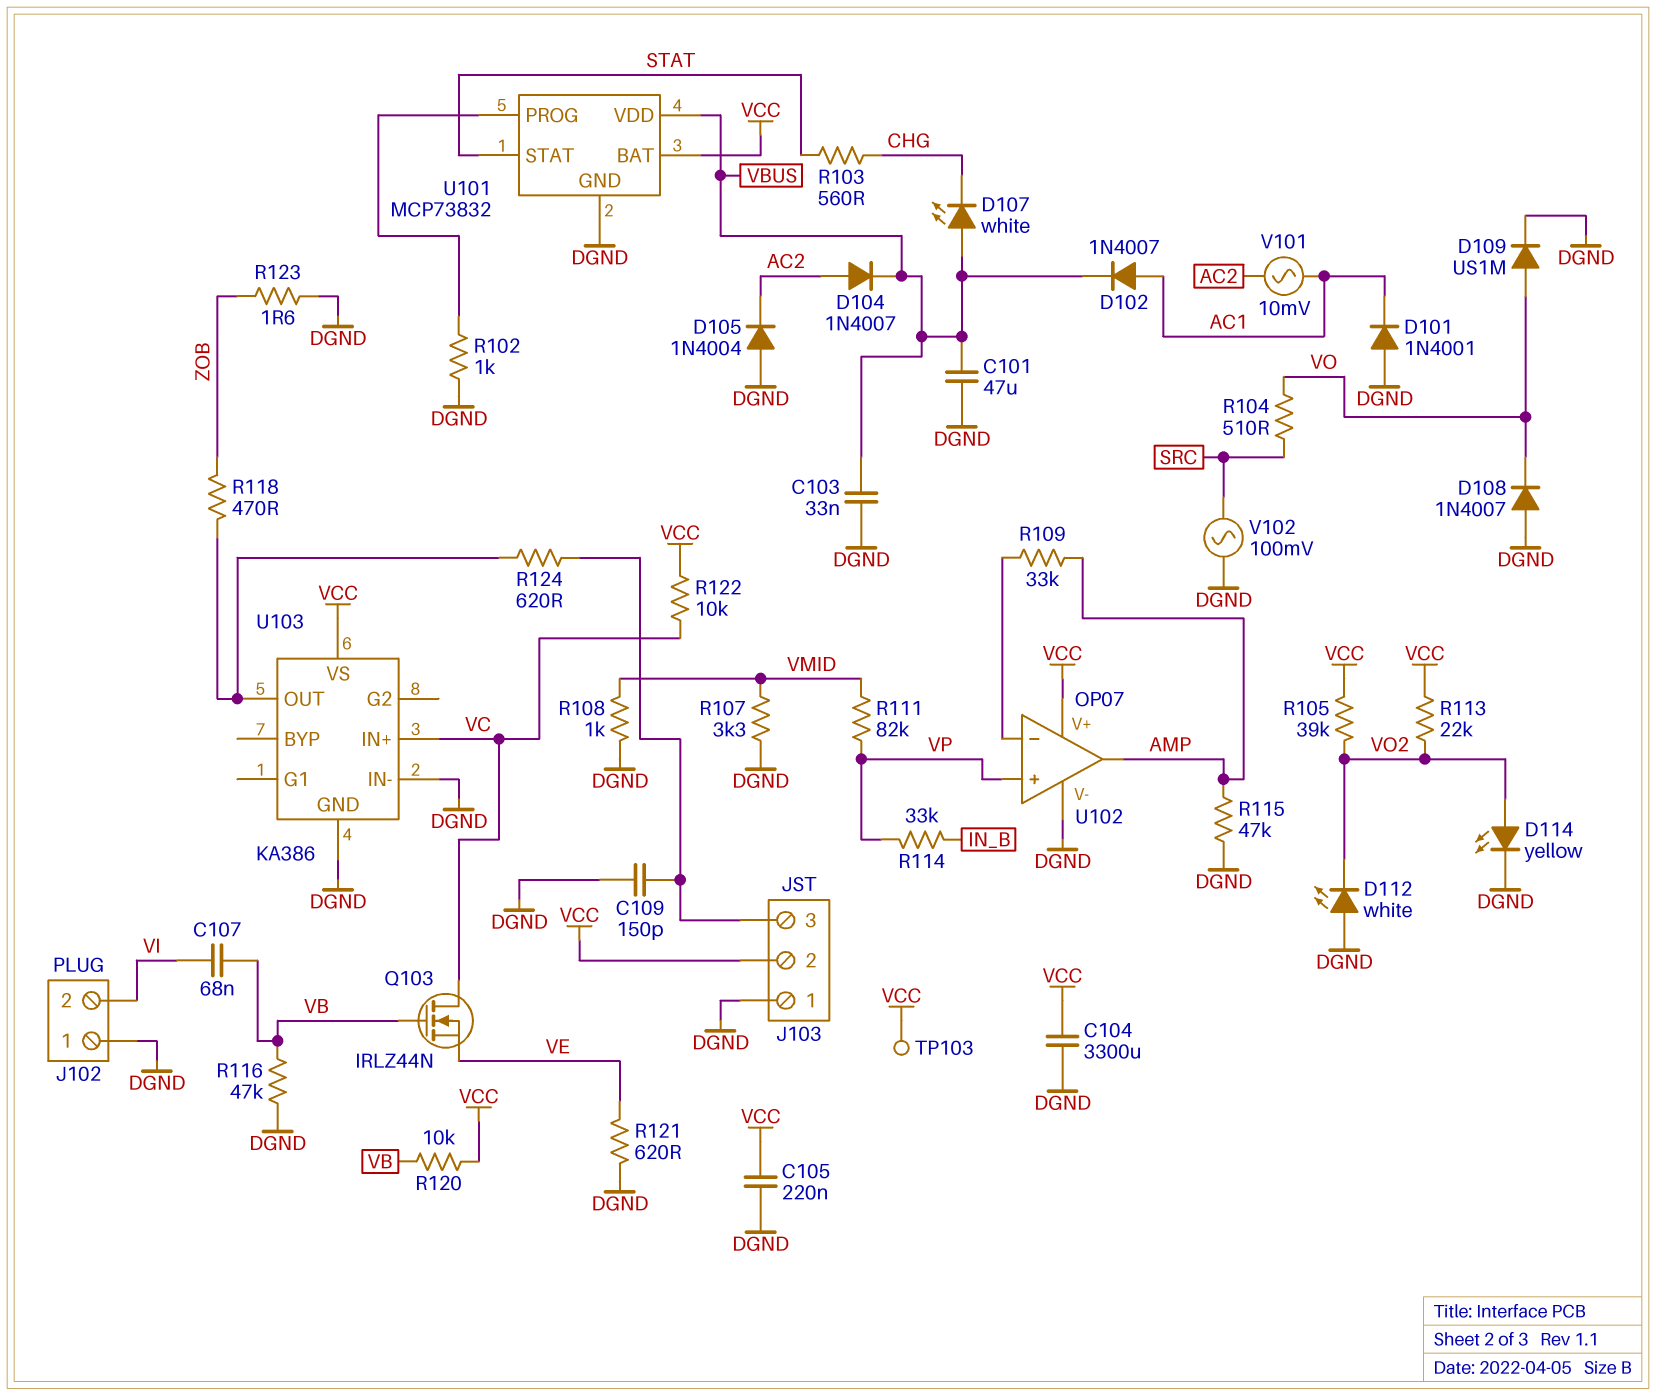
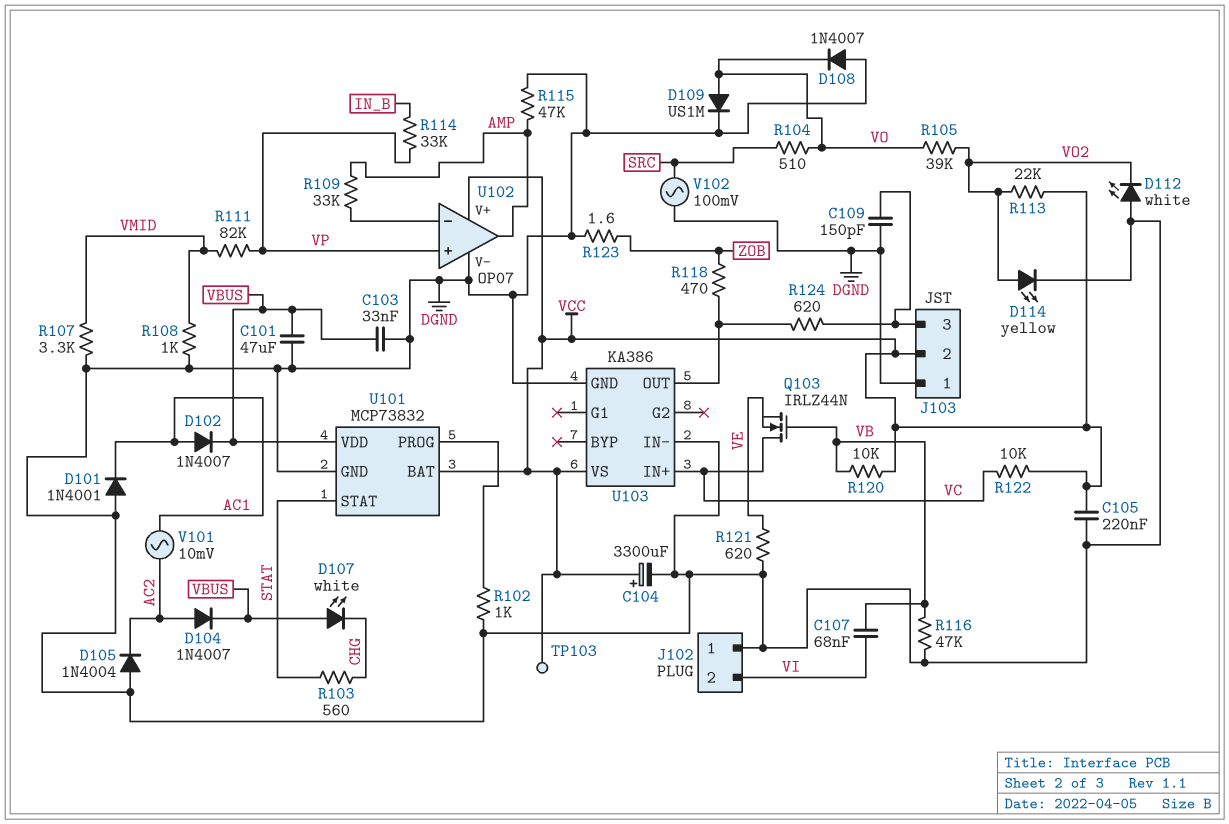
C104: 3300uF (DGND, VCC) -> 3300uF (plus VCC, minus DGND)
R105: 39k (VCC, VO2) -> 39k (VO, VO2)

